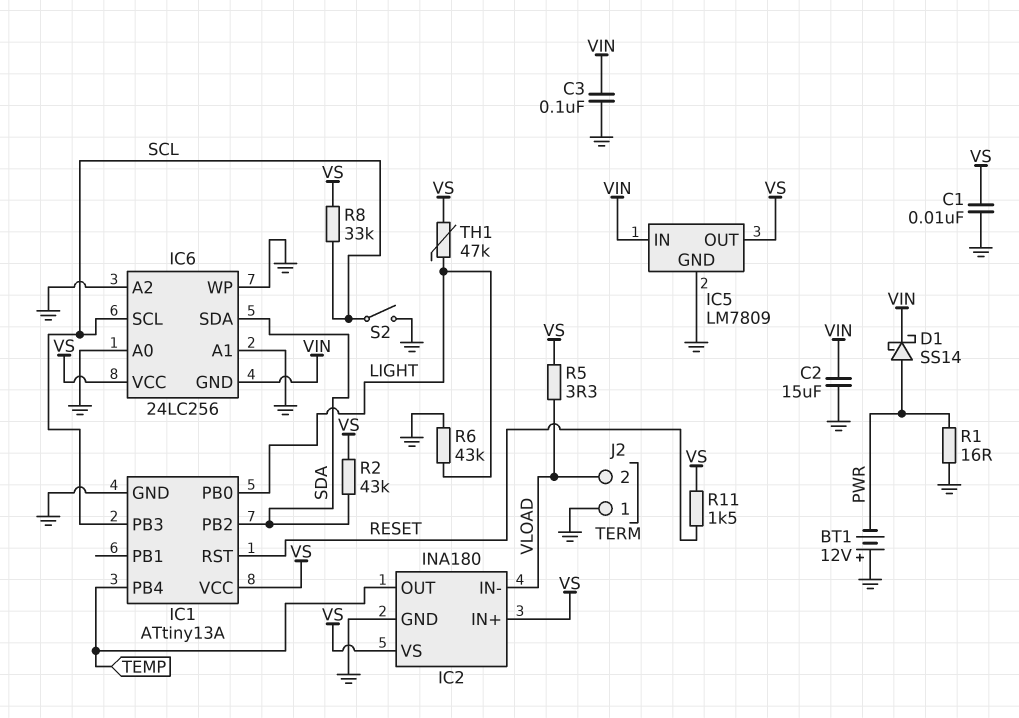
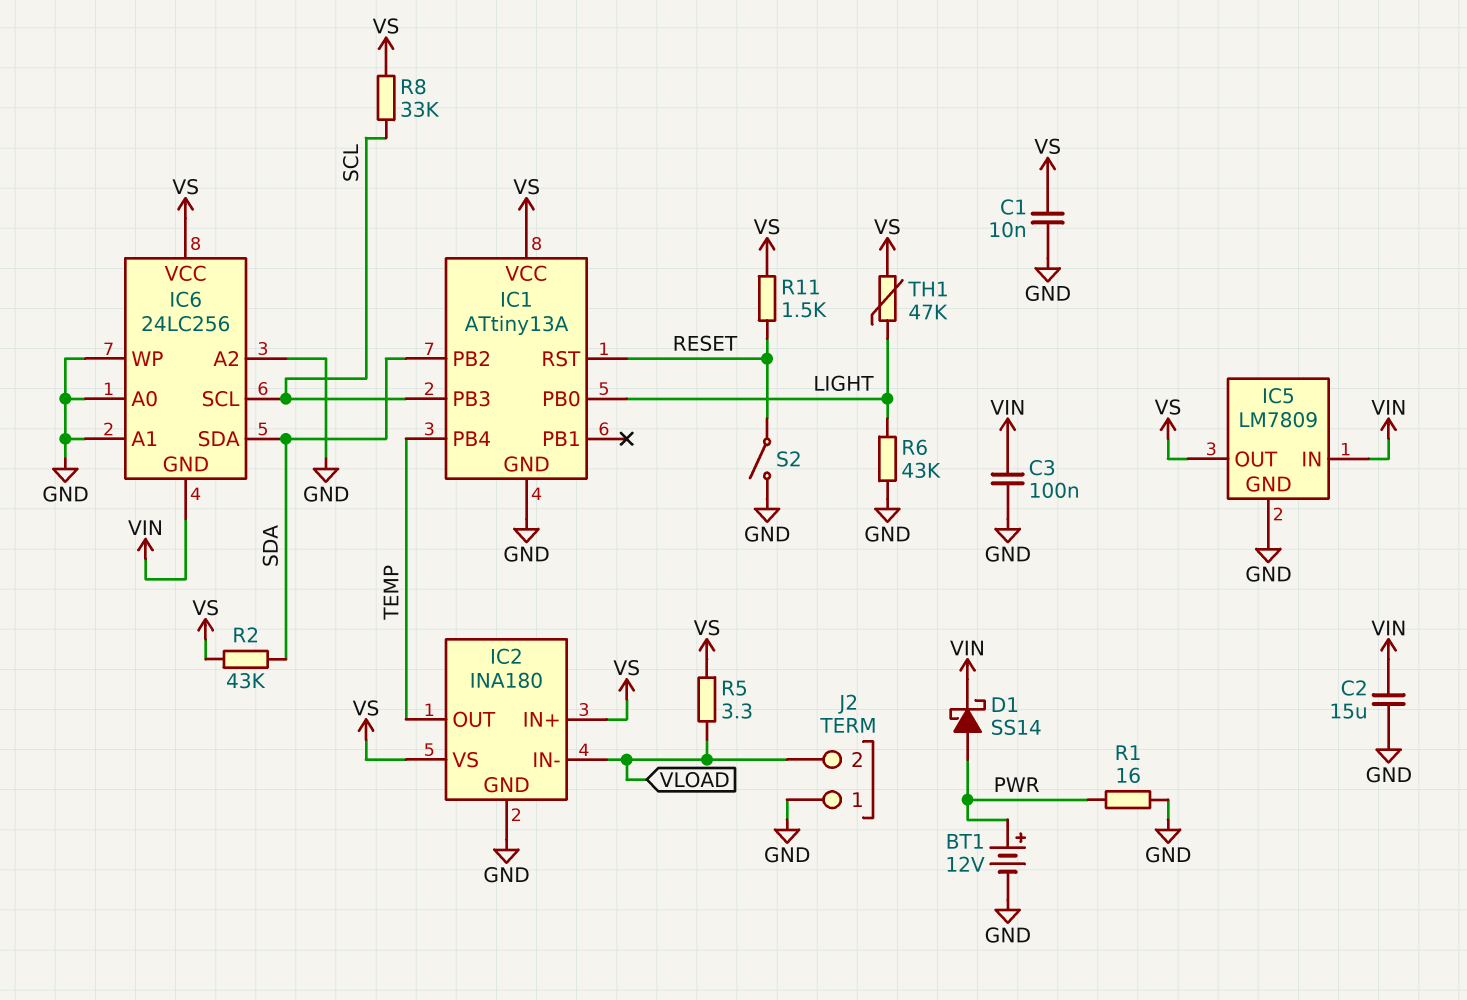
BT1: 12V (plus GND, minus PWR) -> 12V (plus PWR, minus GND)
S2: switch (GND, SCL) -> switch (GND, RESET)

